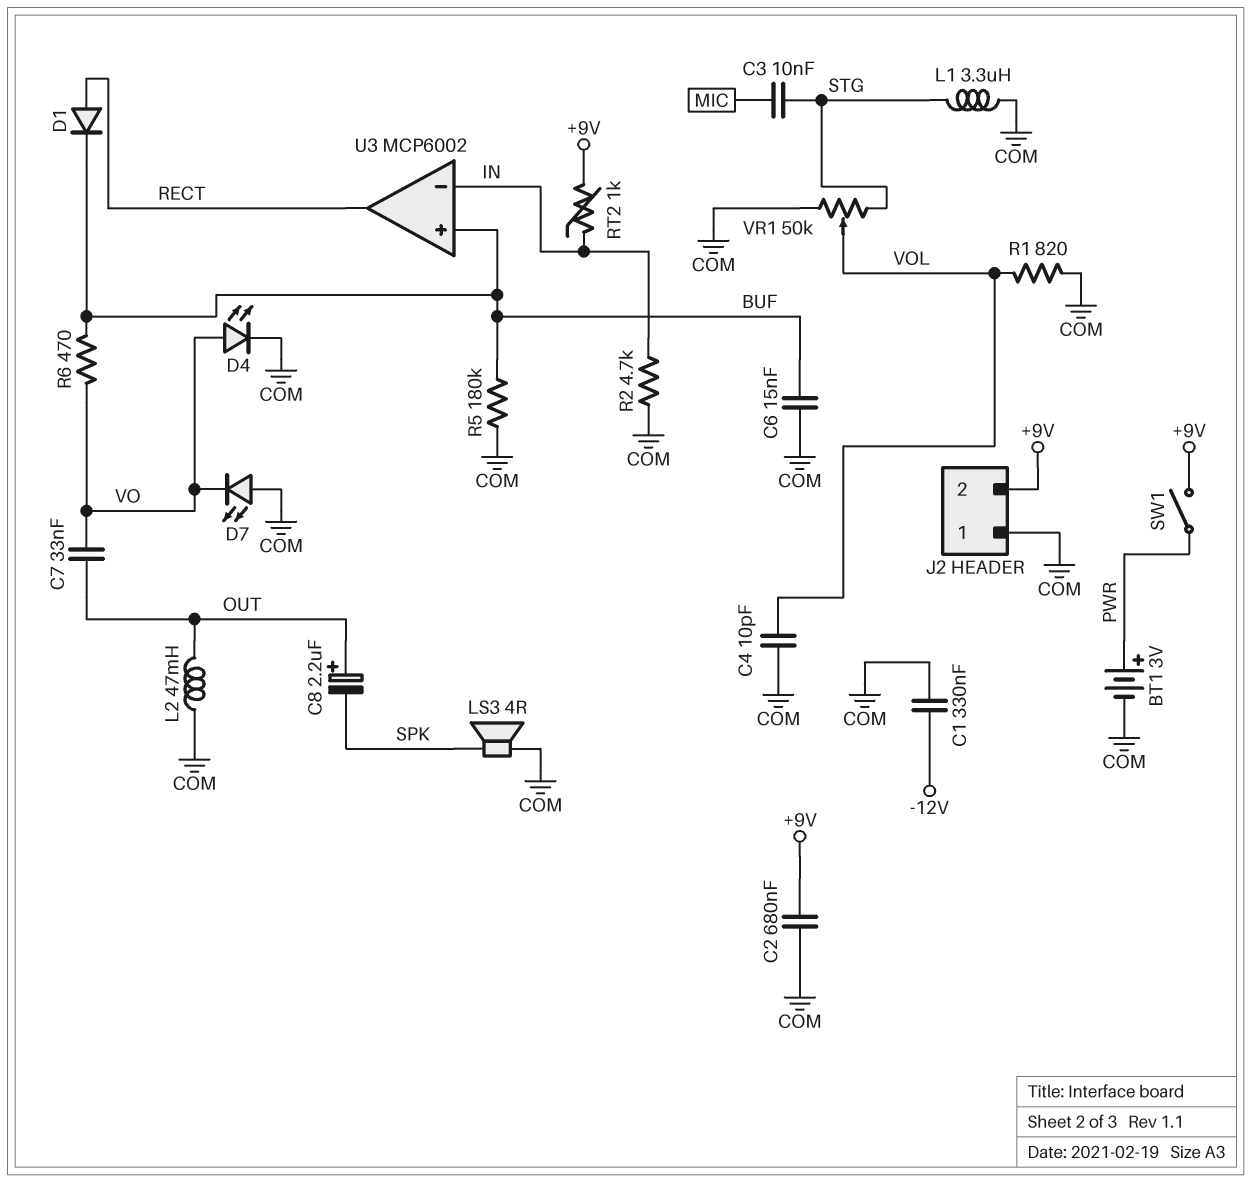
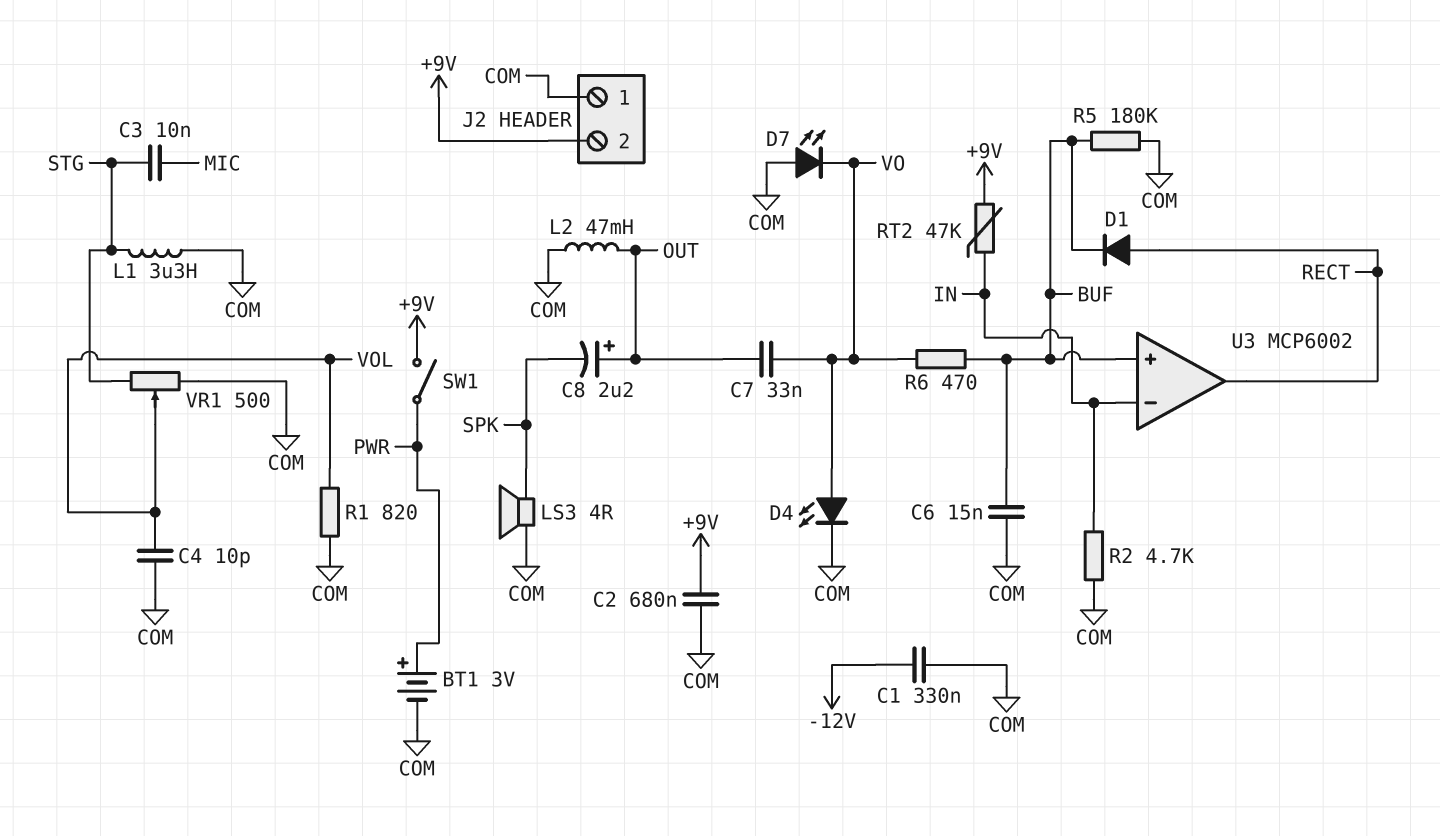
RT2: 1k (+9V, IN) -> 47k (+9V, IN)
VR1: 50k (COM, STG, wiper VOL) -> 500 (COM, STG, wiper VOL)

